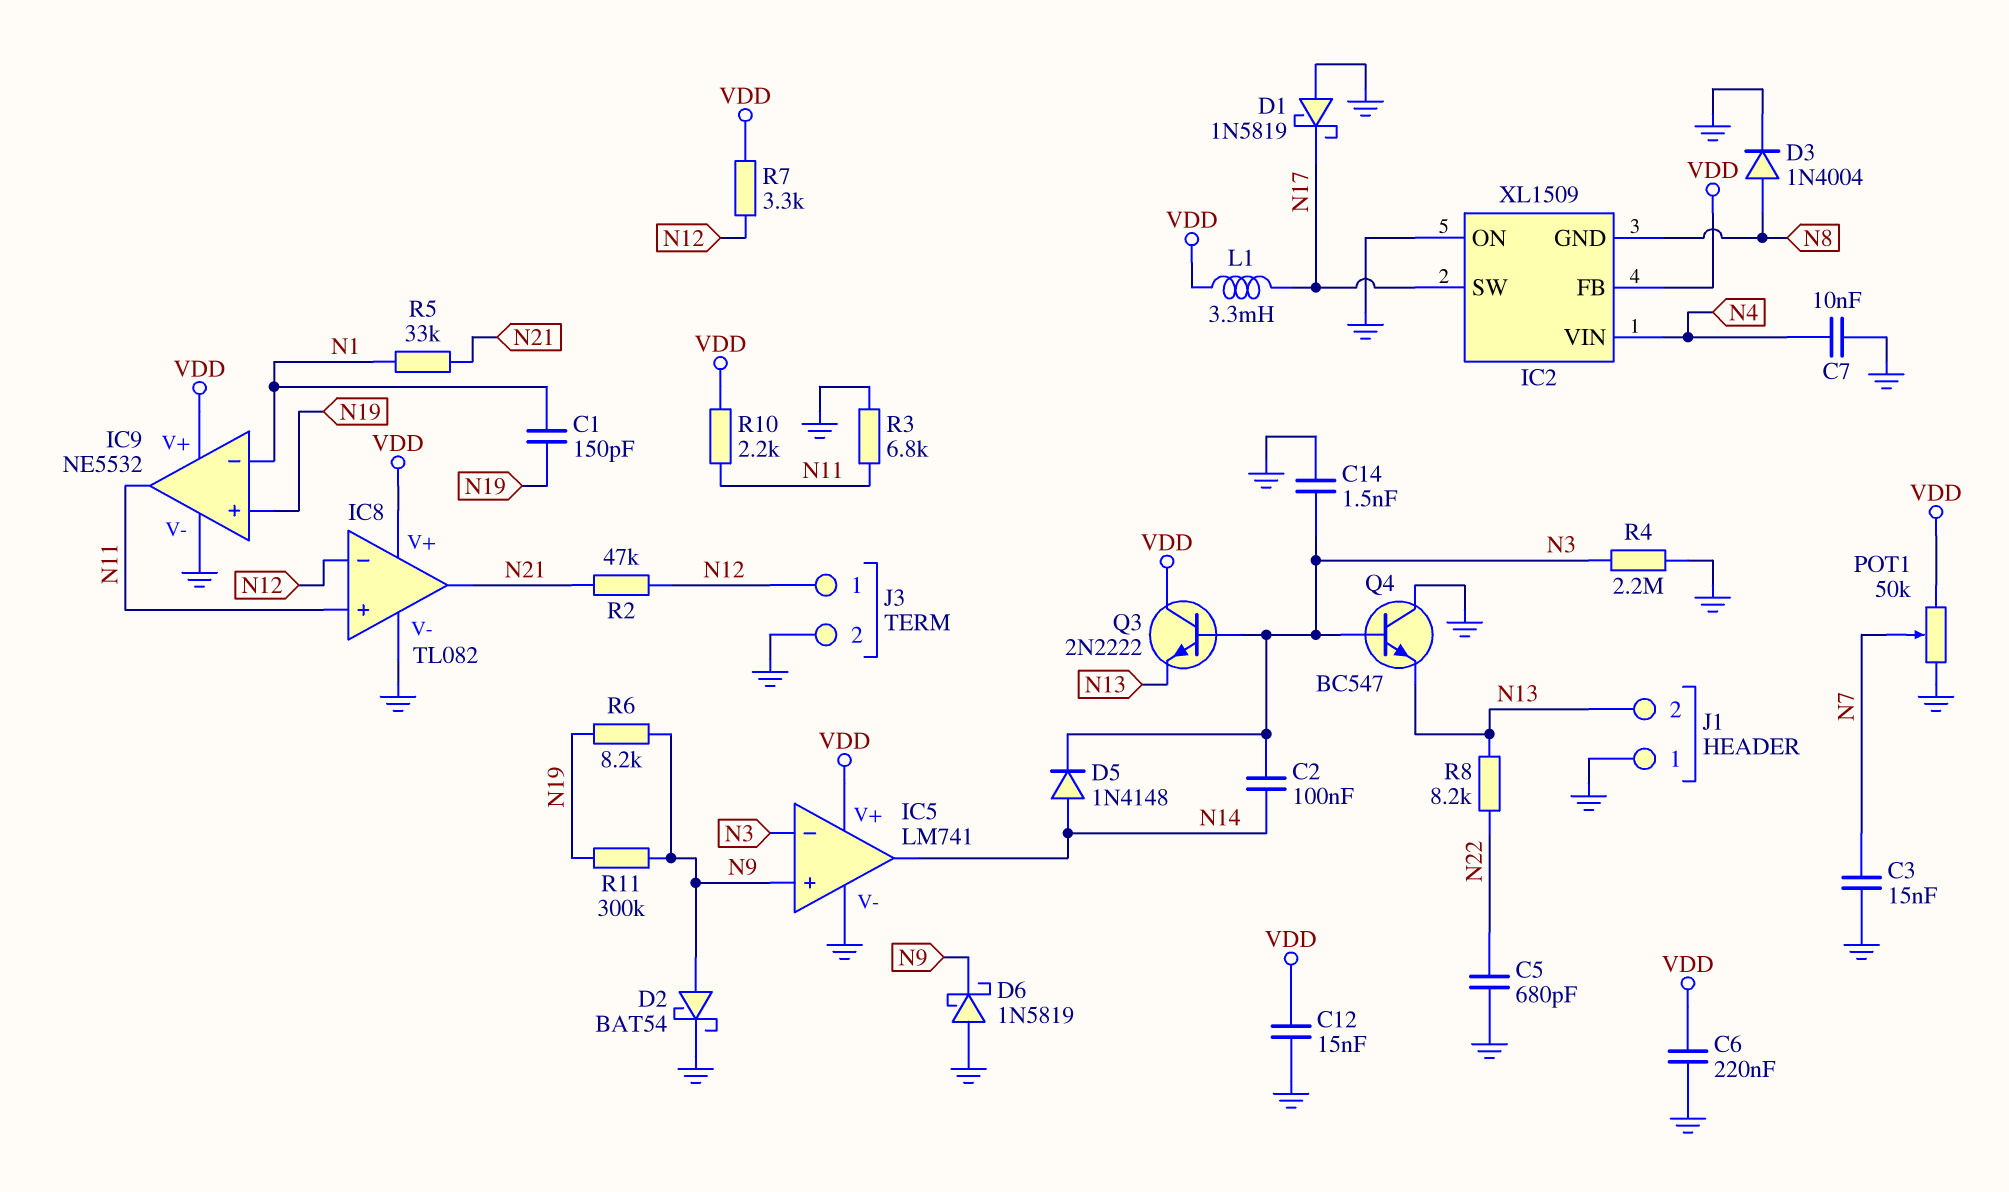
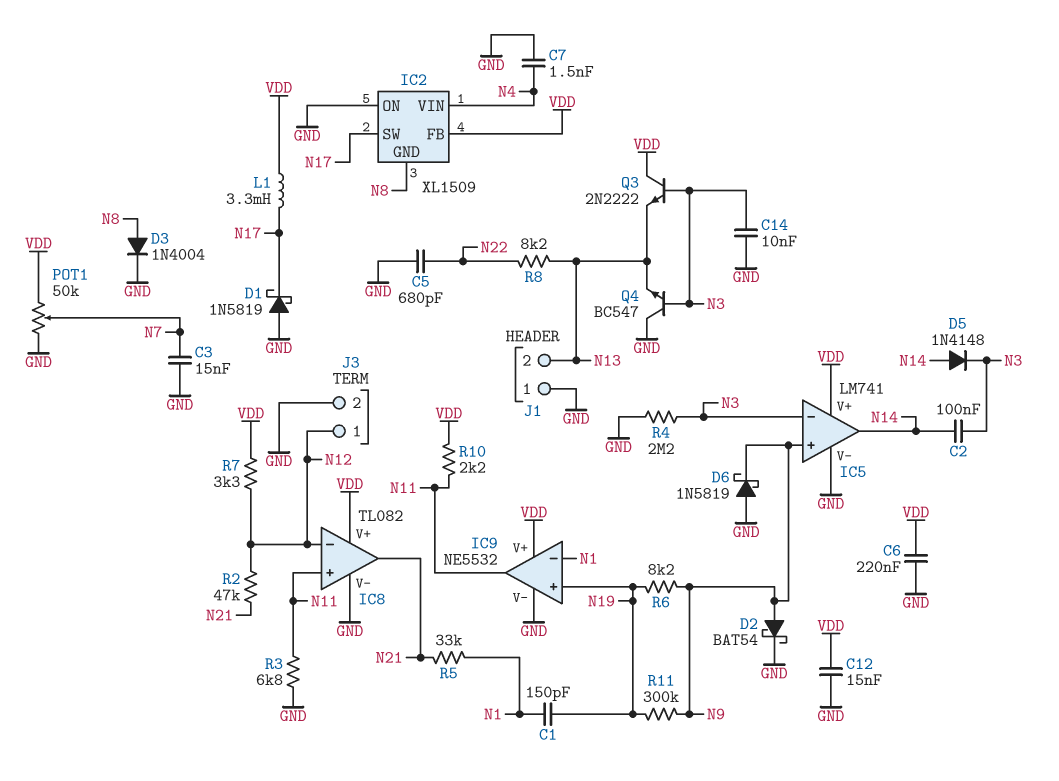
C7: 10nF (GND, N4) -> 1.5nF (GND, N4)
C14: 1.5nF (GND, N3) -> 10nF (GND, N3)

